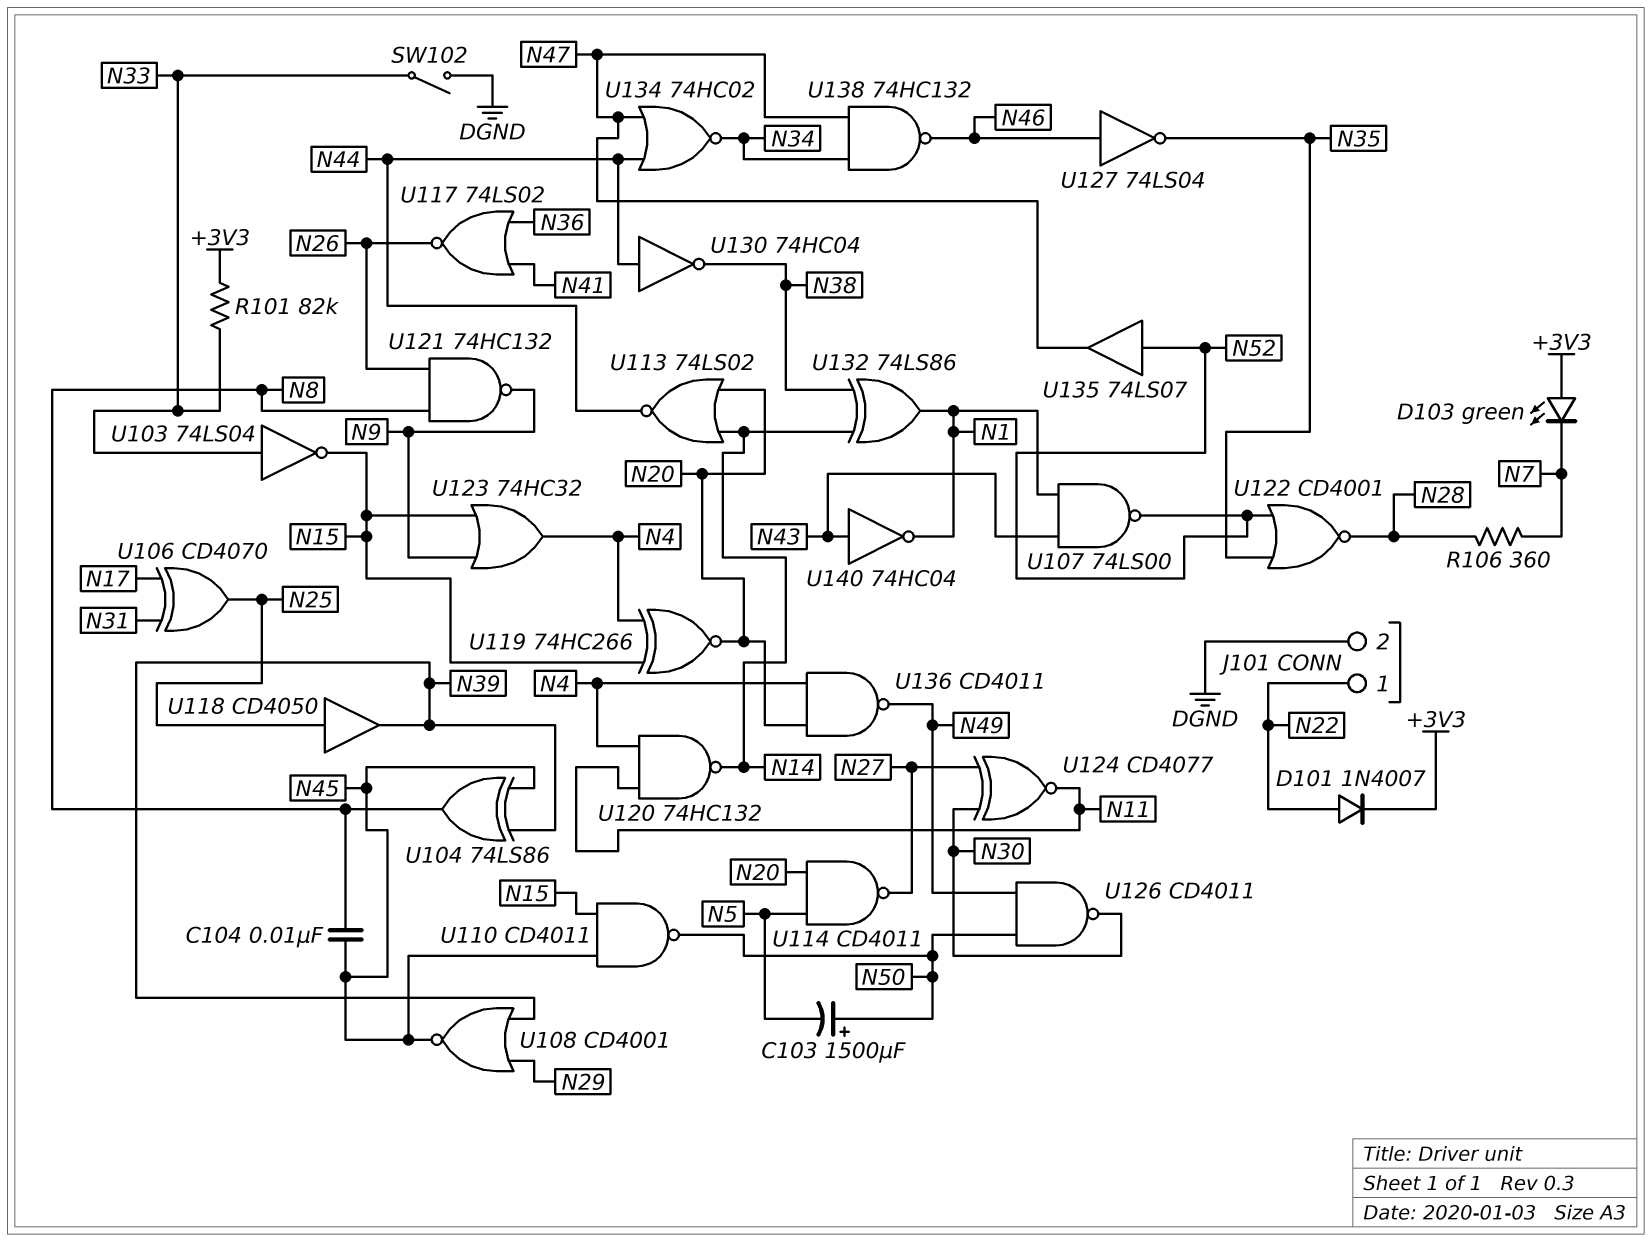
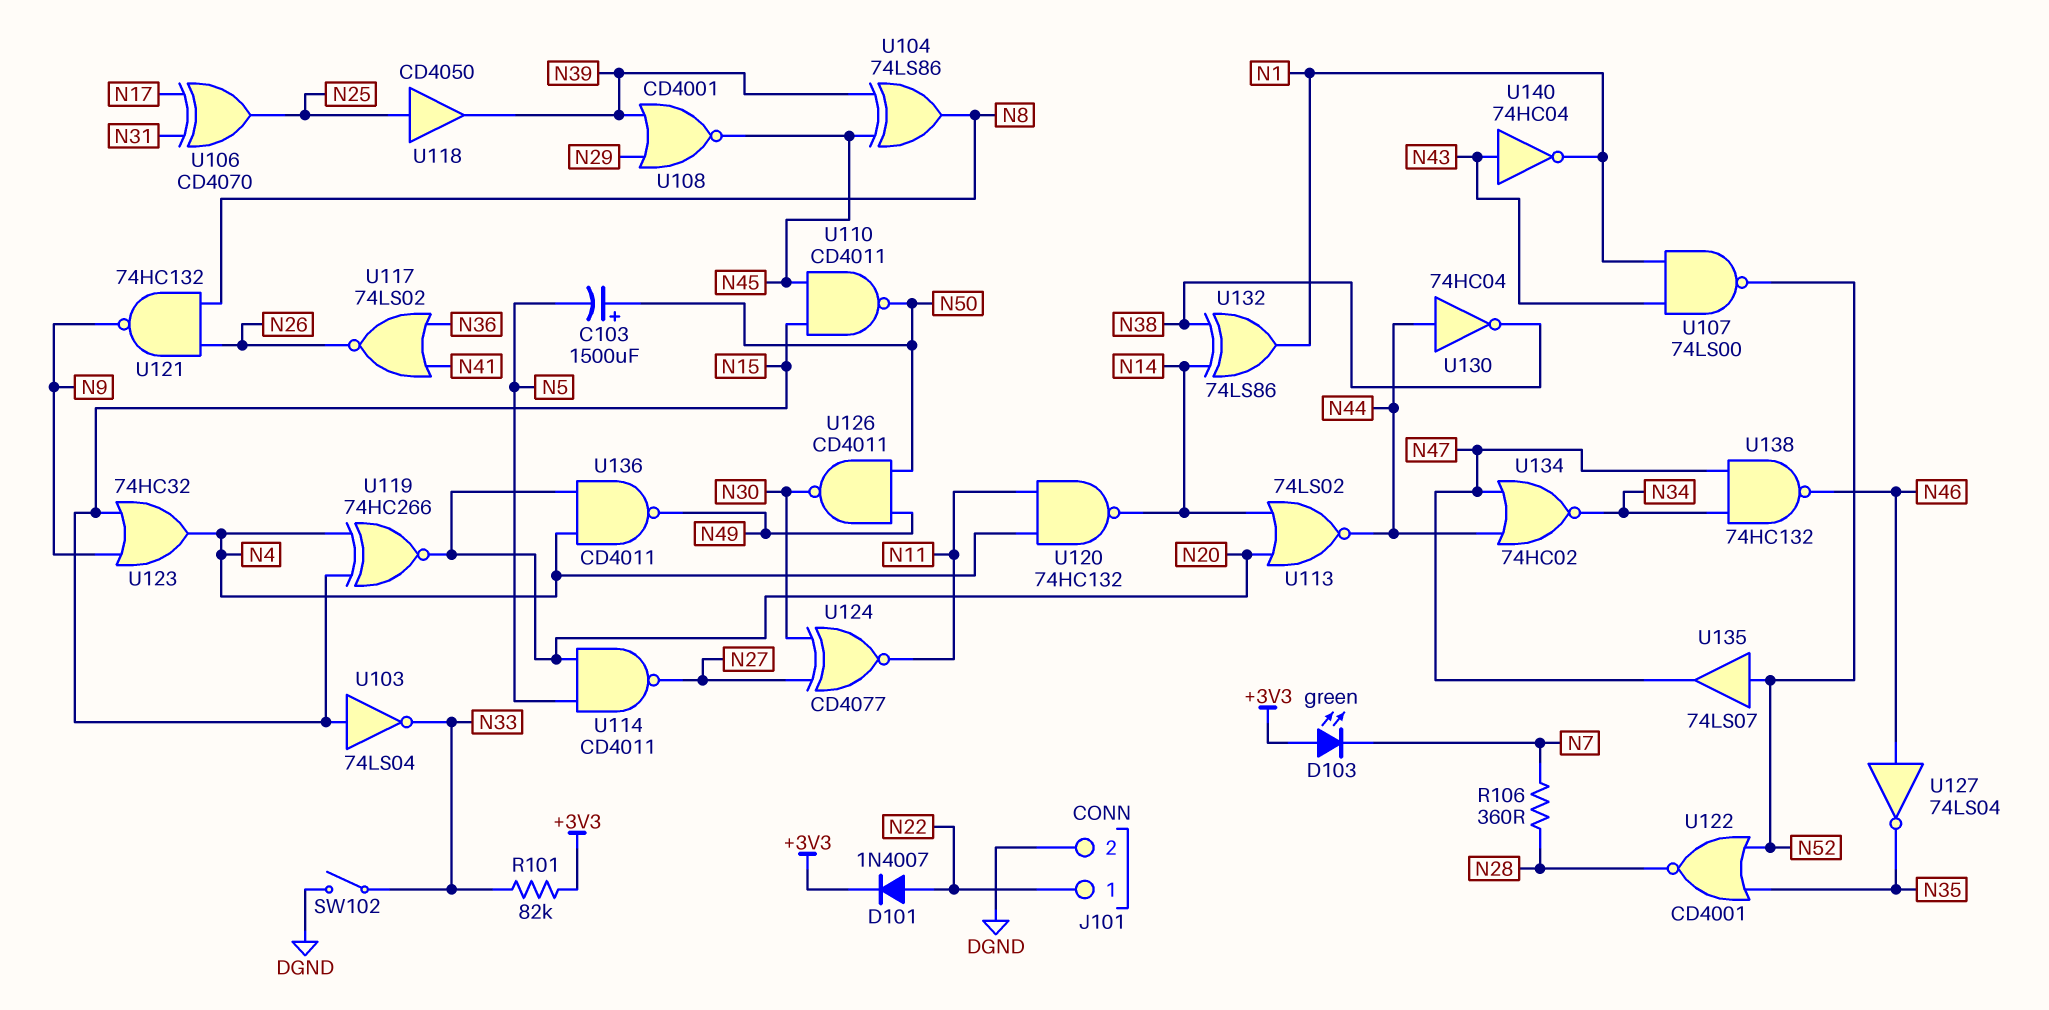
C104: 10nF (N8, N45) -> none
U103: NOT 74LS04 (in N33, out N15) -> NOT 74LS04 (in N15, out N33)

